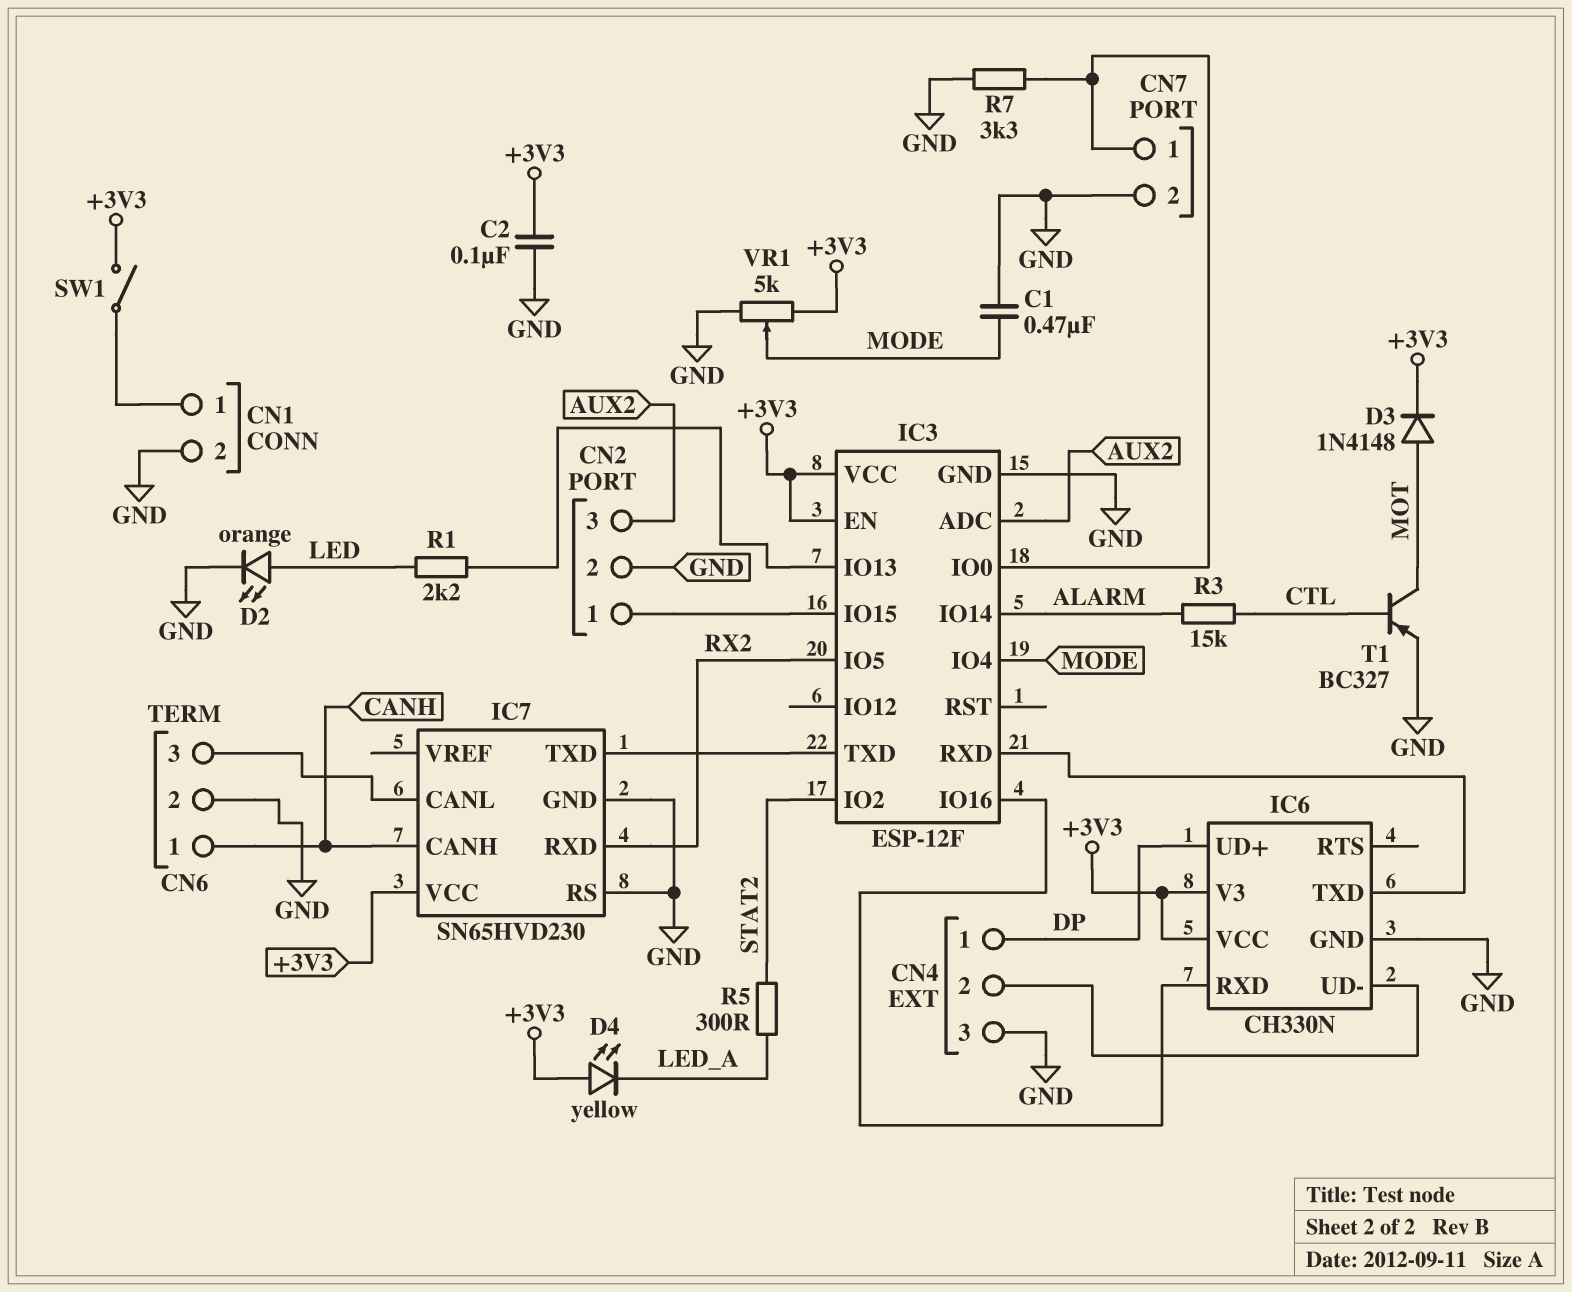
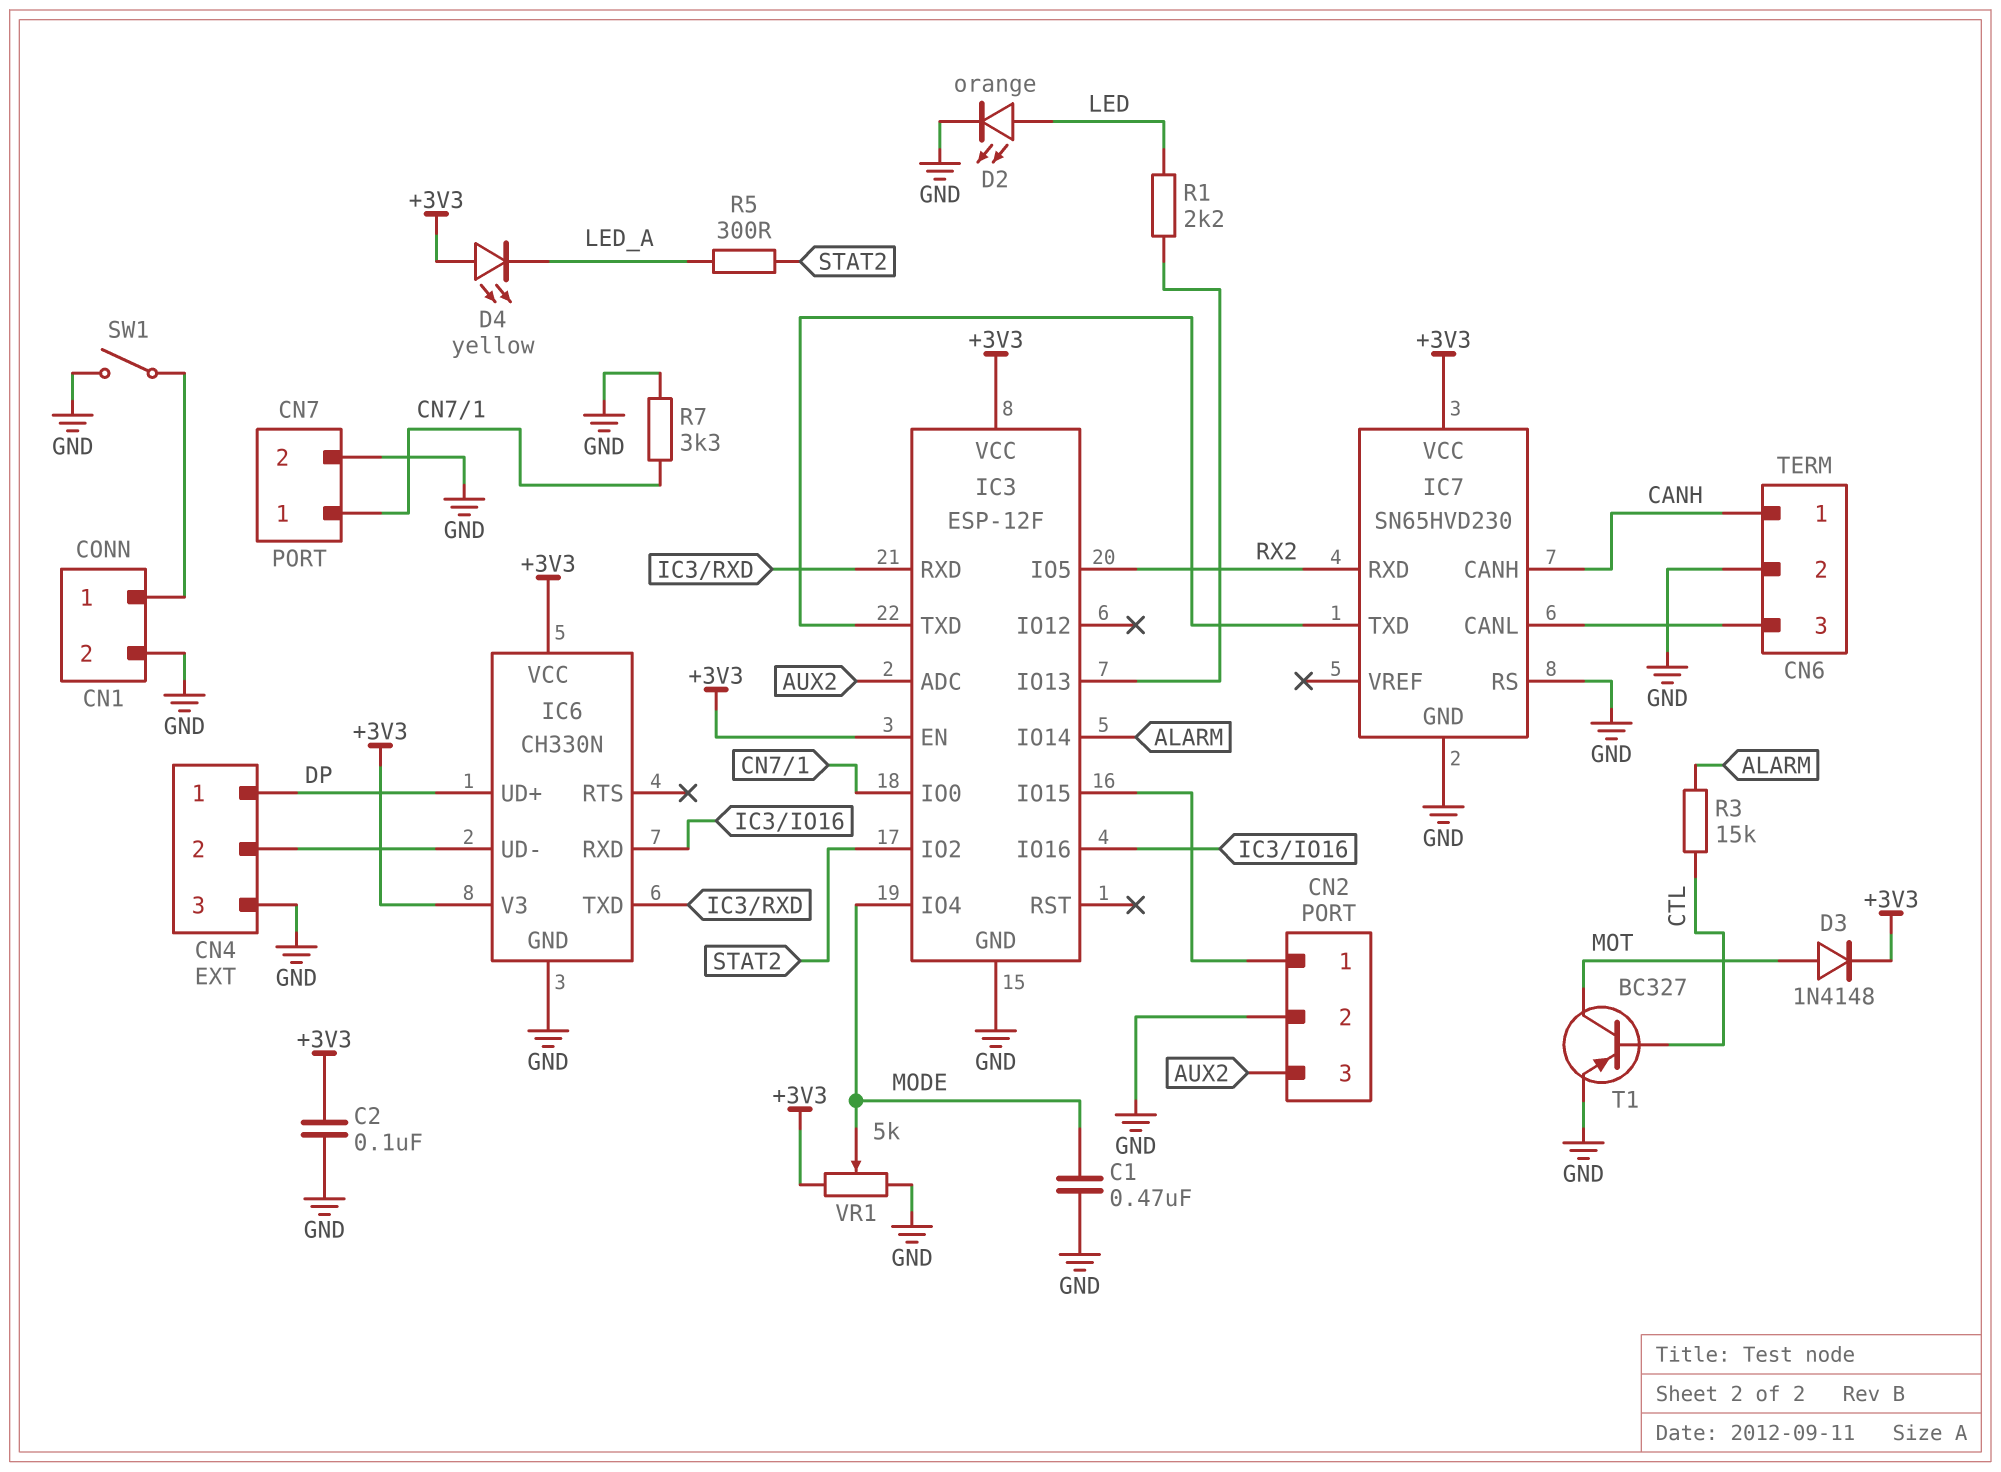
SW1: switch (+3V3, CN1/1) -> switch (CN1/1, GND)

